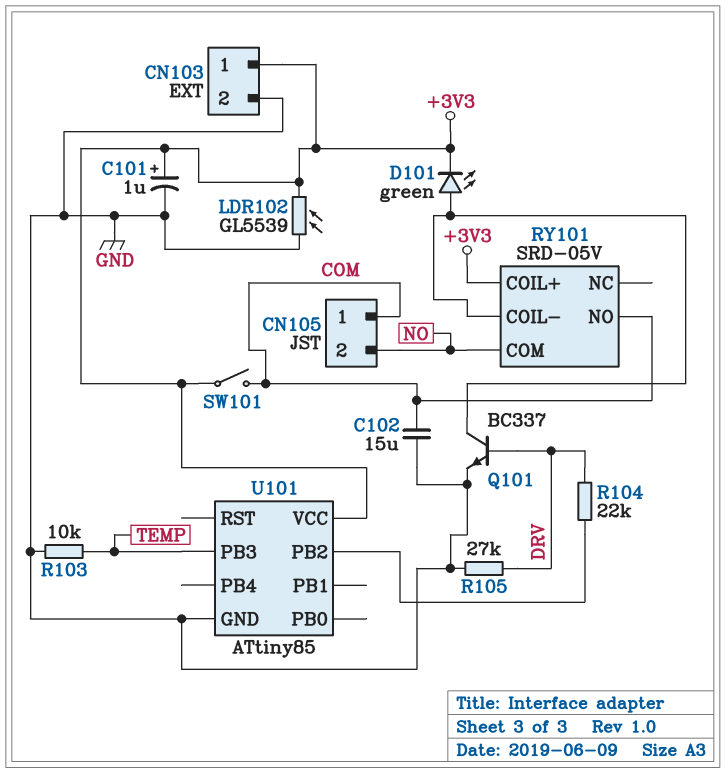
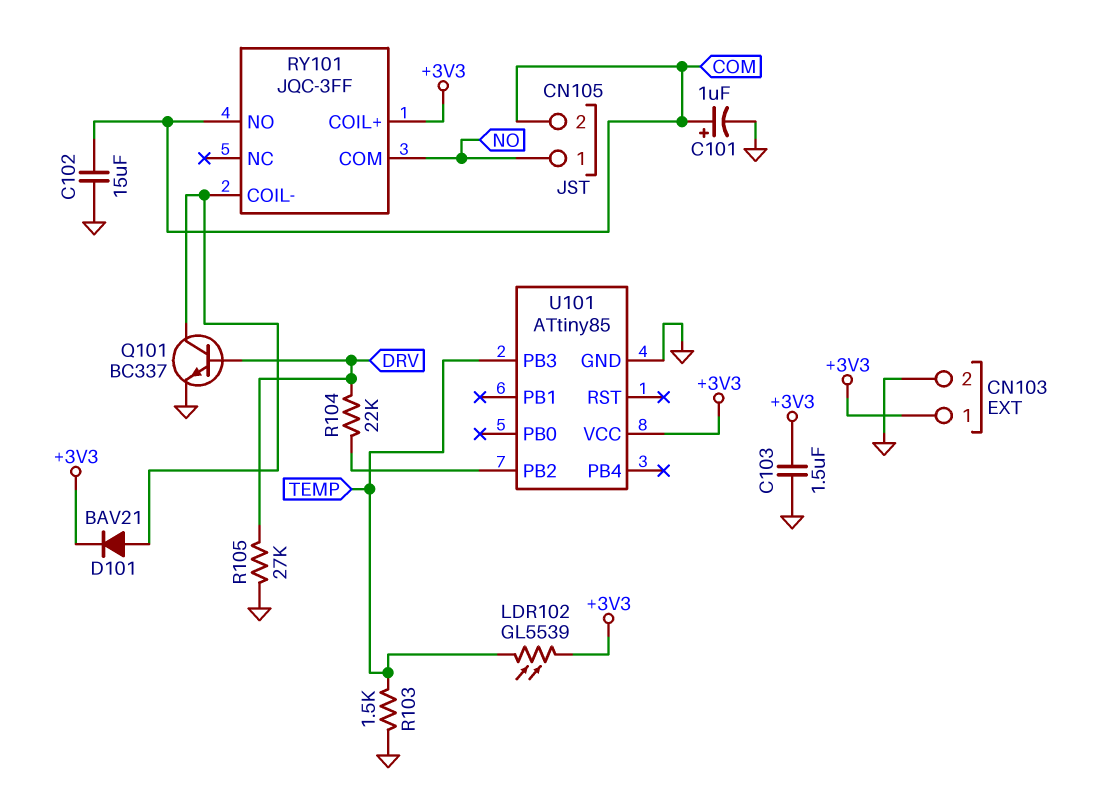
C101: 1uF (plus +3V3, minus GND) -> 1uF (plus COM, minus GND)
C103: none -> 1.5uF (+3V3, GND)
CN105 pin 1: COM -> NO
CN105 pin 2: NO -> COM
D101: LED green (A RY101/COIL-, K +3V3) -> diode BAV21 (A RY101/COIL-, K +3V3)
LDR102: GL5539 (+3V3, GND) -> GL5539 (+3V3, TEMP)
R103: 10k (GND, TEMP) -> 1.5k (GND, TEMP)
RY101: SRD-05V -> JQC-3FF
SW101: switch (+3V3, COM) -> none

